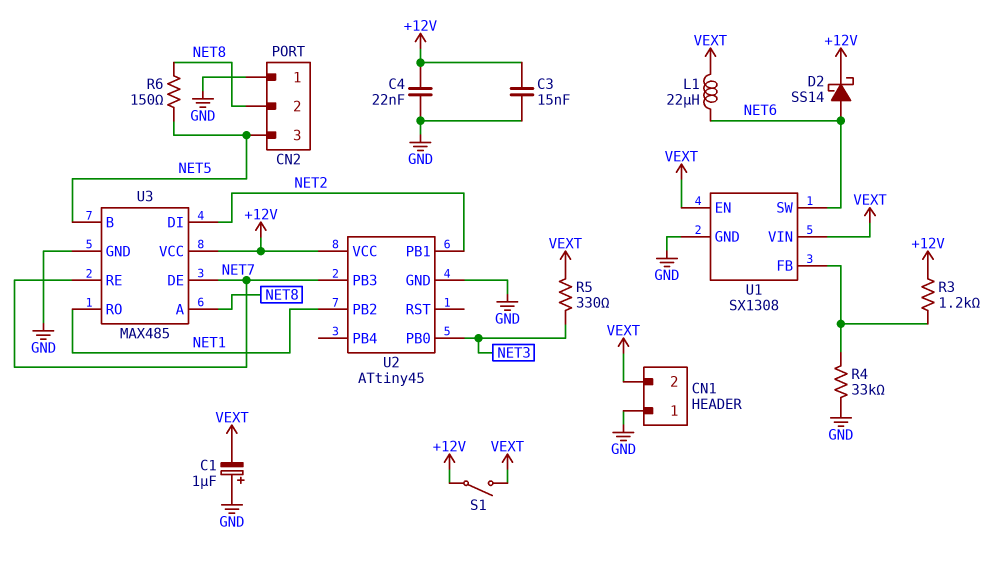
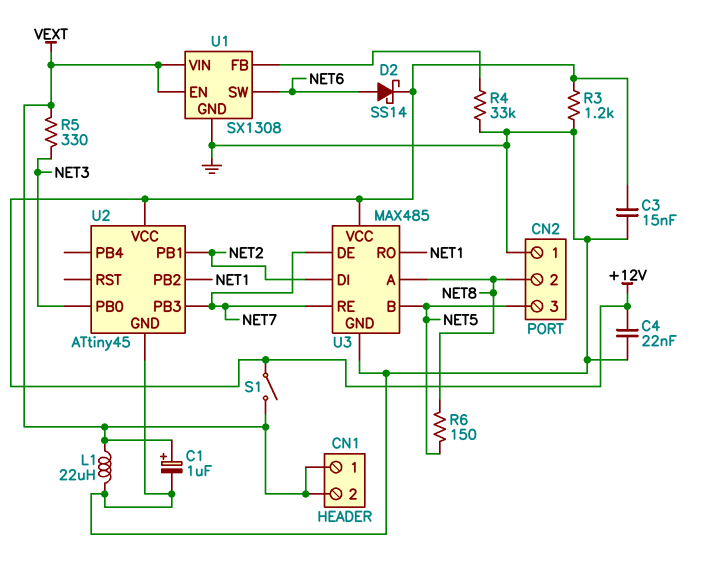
C1: 1uF (plus GND, minus VEXT) -> 1uF (plus VEXT, minus GND)
CN1 pin 1: GND -> VEXT
L1: 22uH (NET6, VEXT) -> 22uH (GND, VEXT)
R3: 1.2k (+12V, U1/FB) -> 1.2k (+12V, GND)

